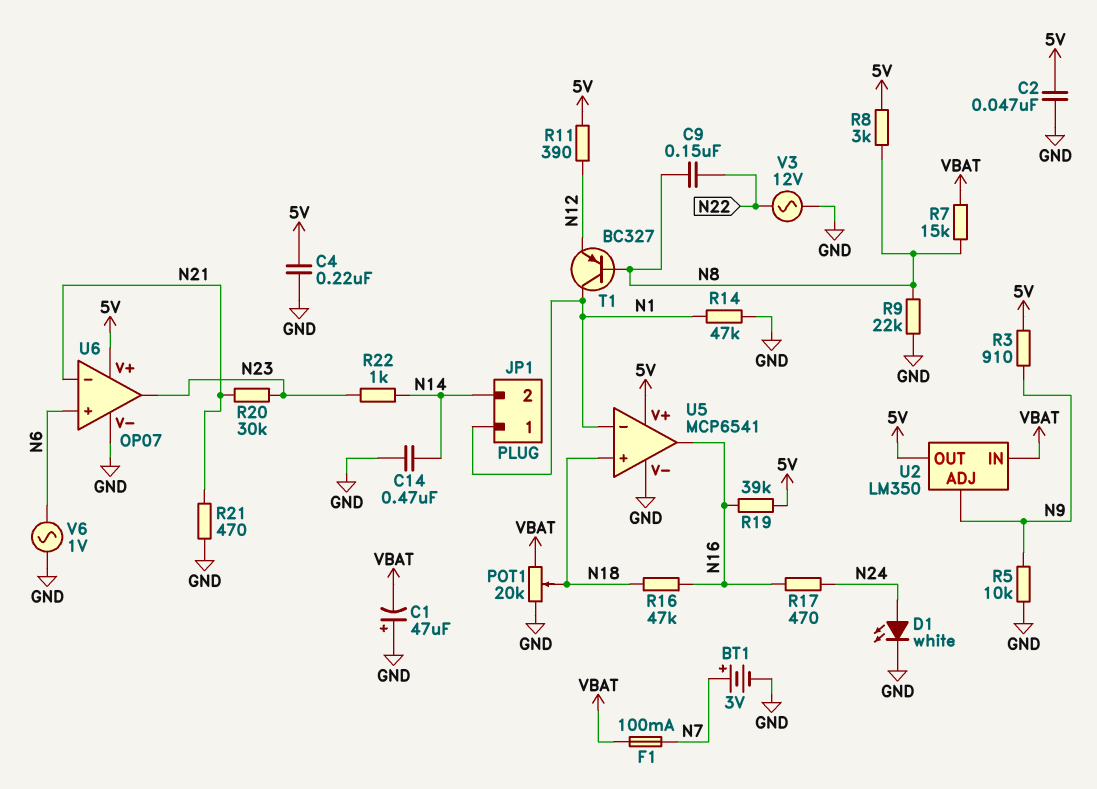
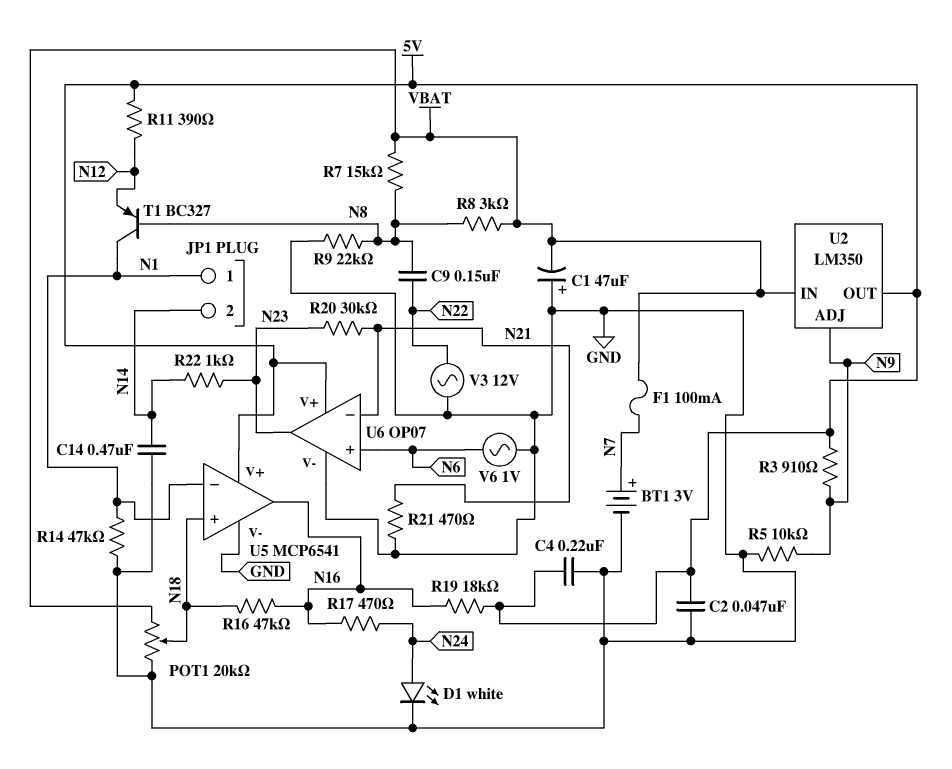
R8: 3k (5V, N8) -> 3k (N8, VBAT)
R19: 39k (5V, N16) -> 18k (5V, N16)

